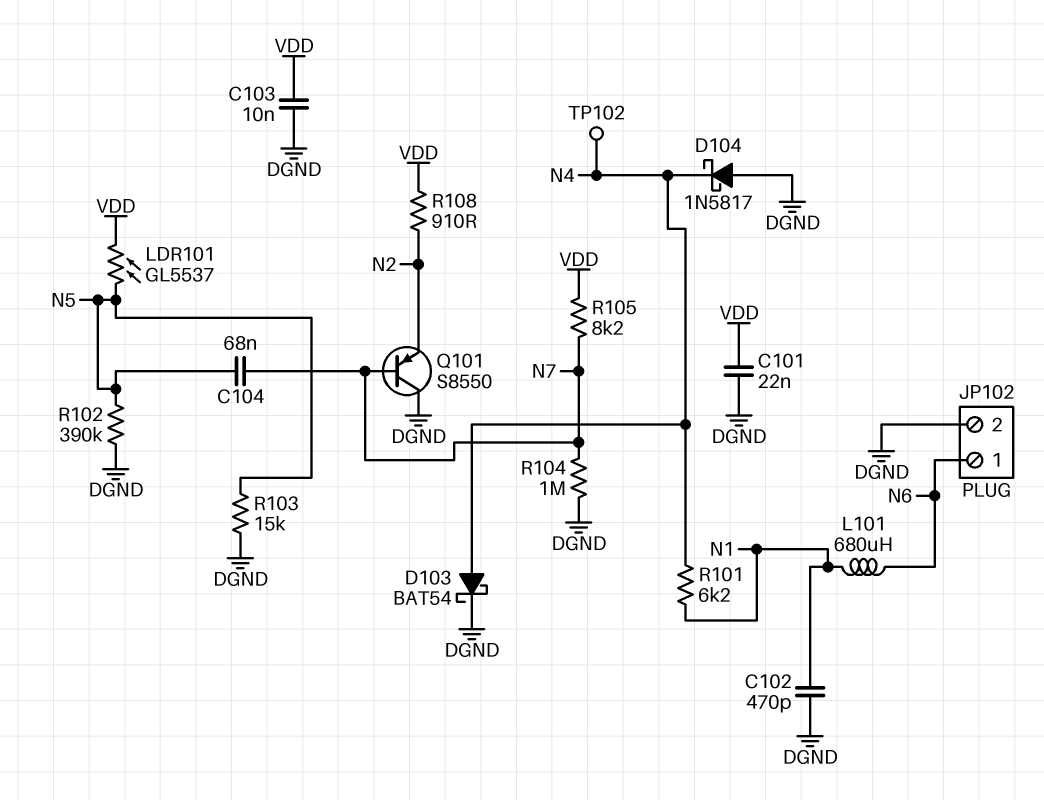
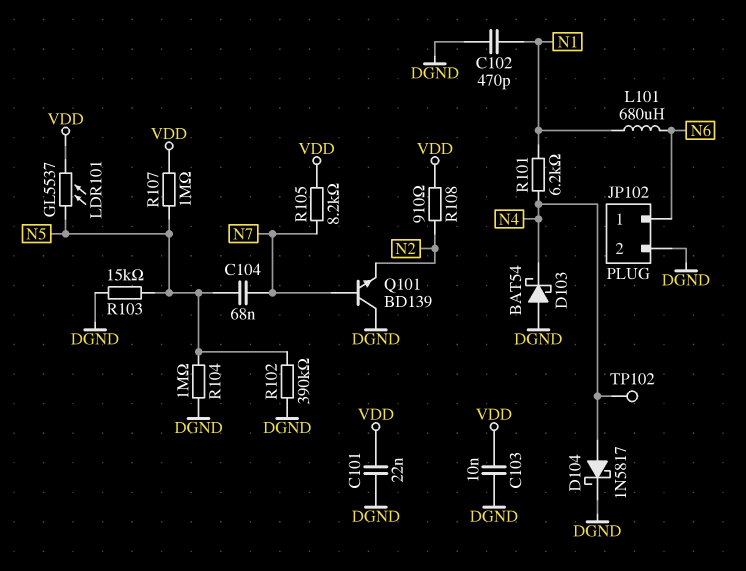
D103: schottky BAT54 (A N4, K DGND) -> schottky BAT54 (A DGND, K N4)
D104: schottky 1N5817 (A DGND, K N4) -> schottky 1N5817 (A N4, K DGND)
Q101: PNP S8550 (B N7, C DGND, E N2) -> NPN BD139 (B N7, C DGND, E N2)
R104: 1M (DGND, N7) -> 1M (DGND, N5)
R107: none -> 1M (N5, VDD)

